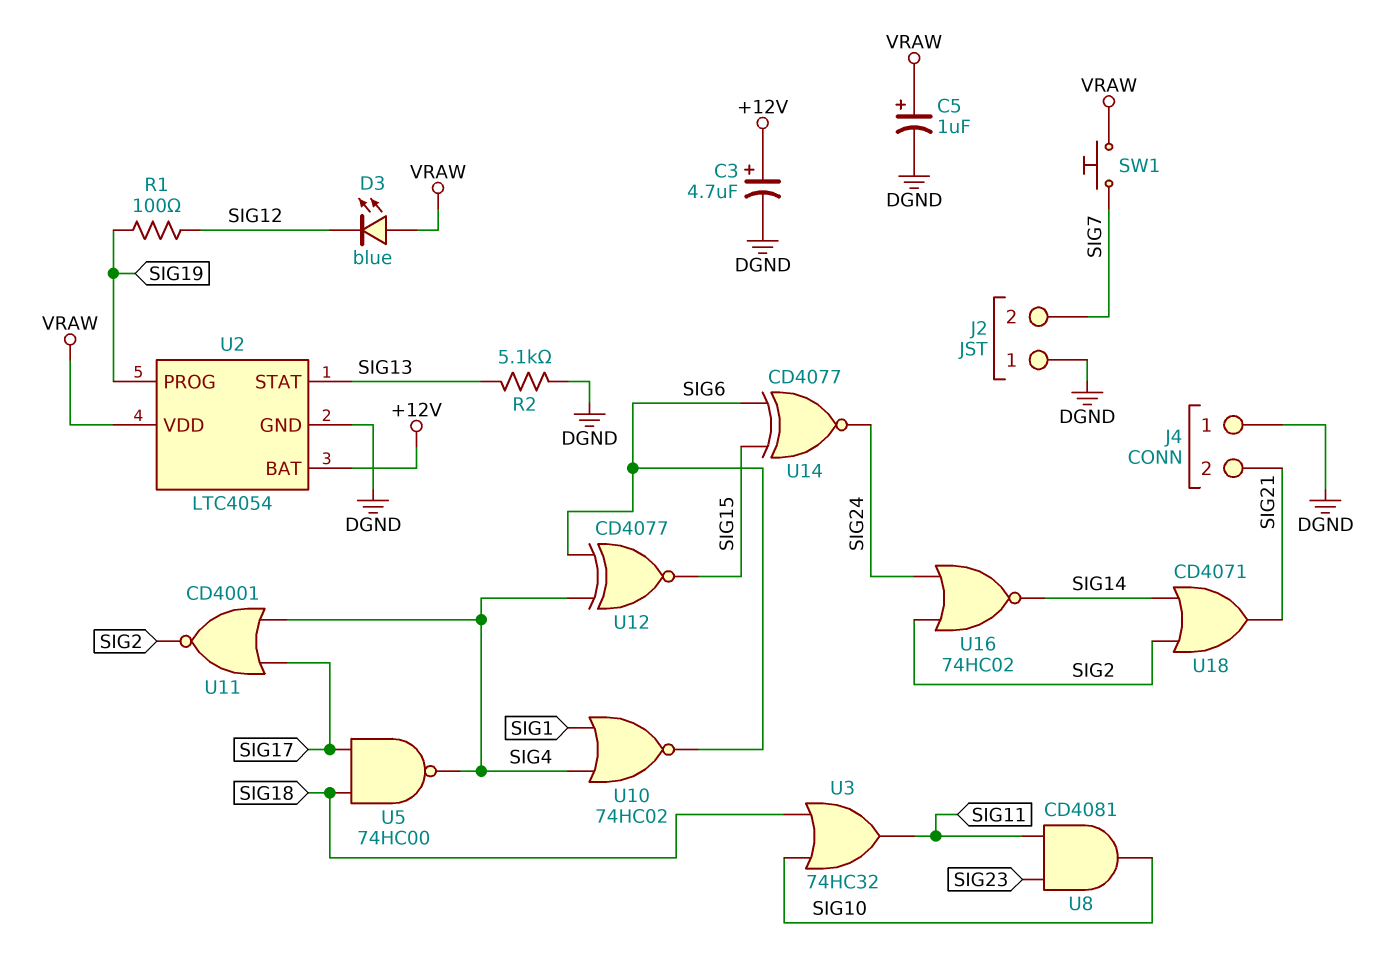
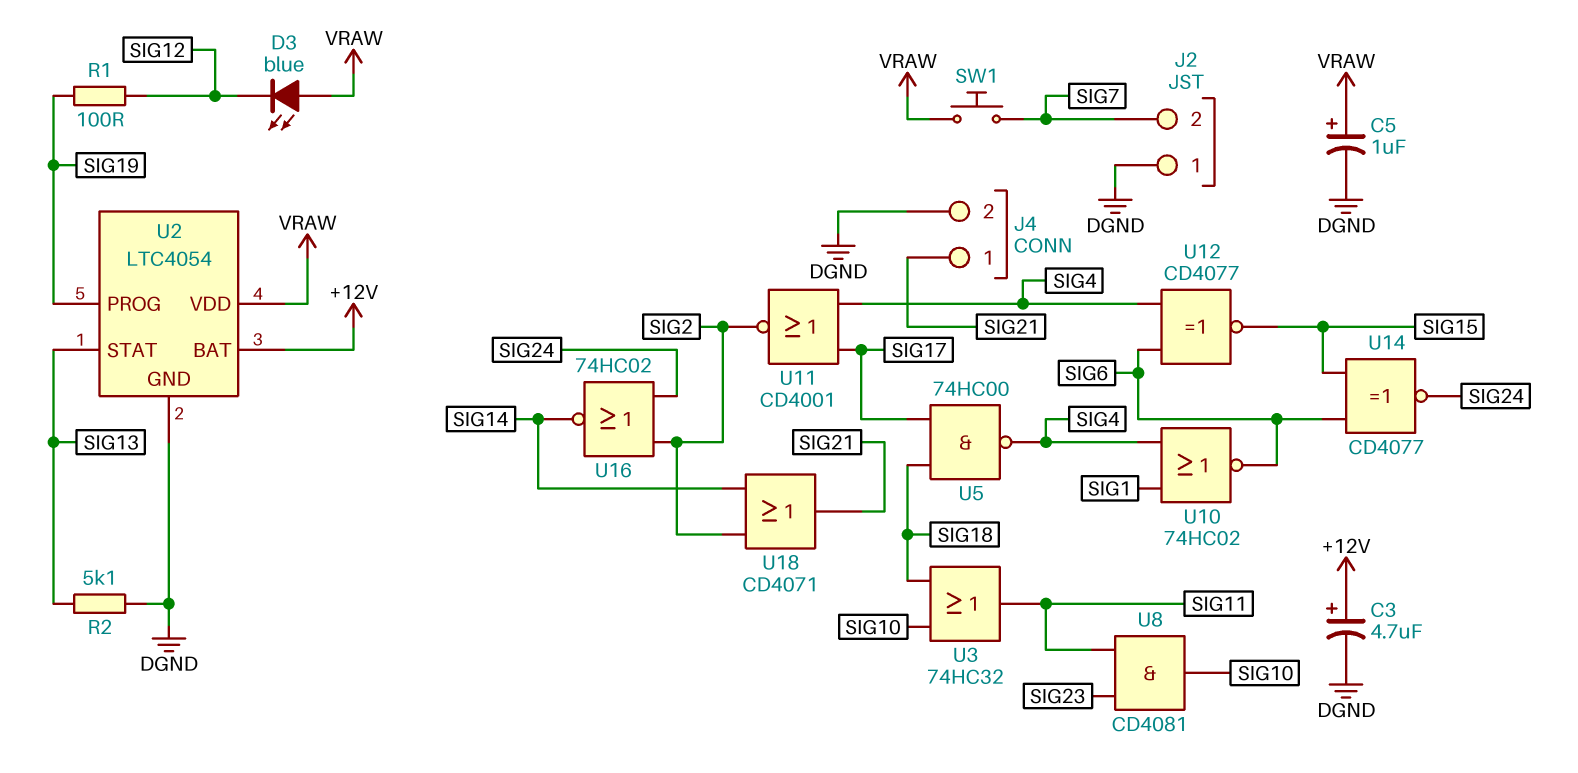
J4 pin 1: DGND -> SIG21
J4 pin 2: SIG21 -> DGND

